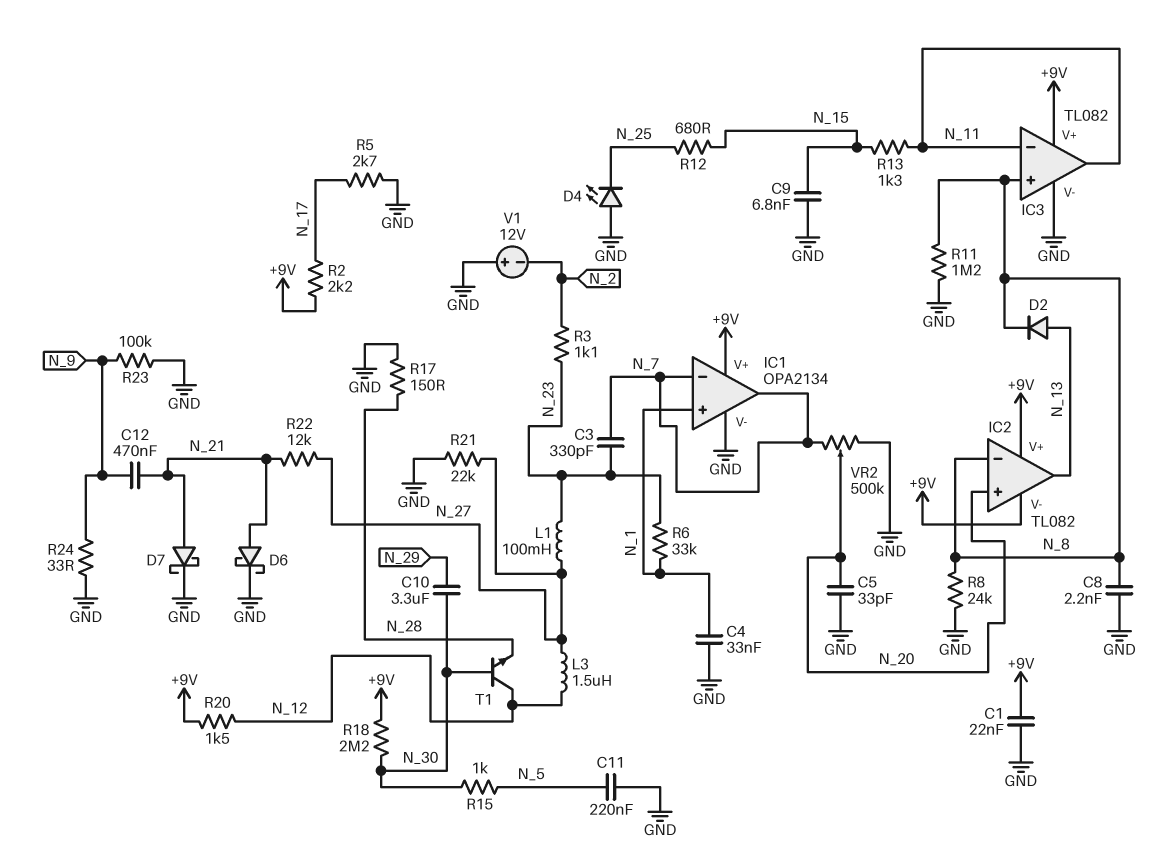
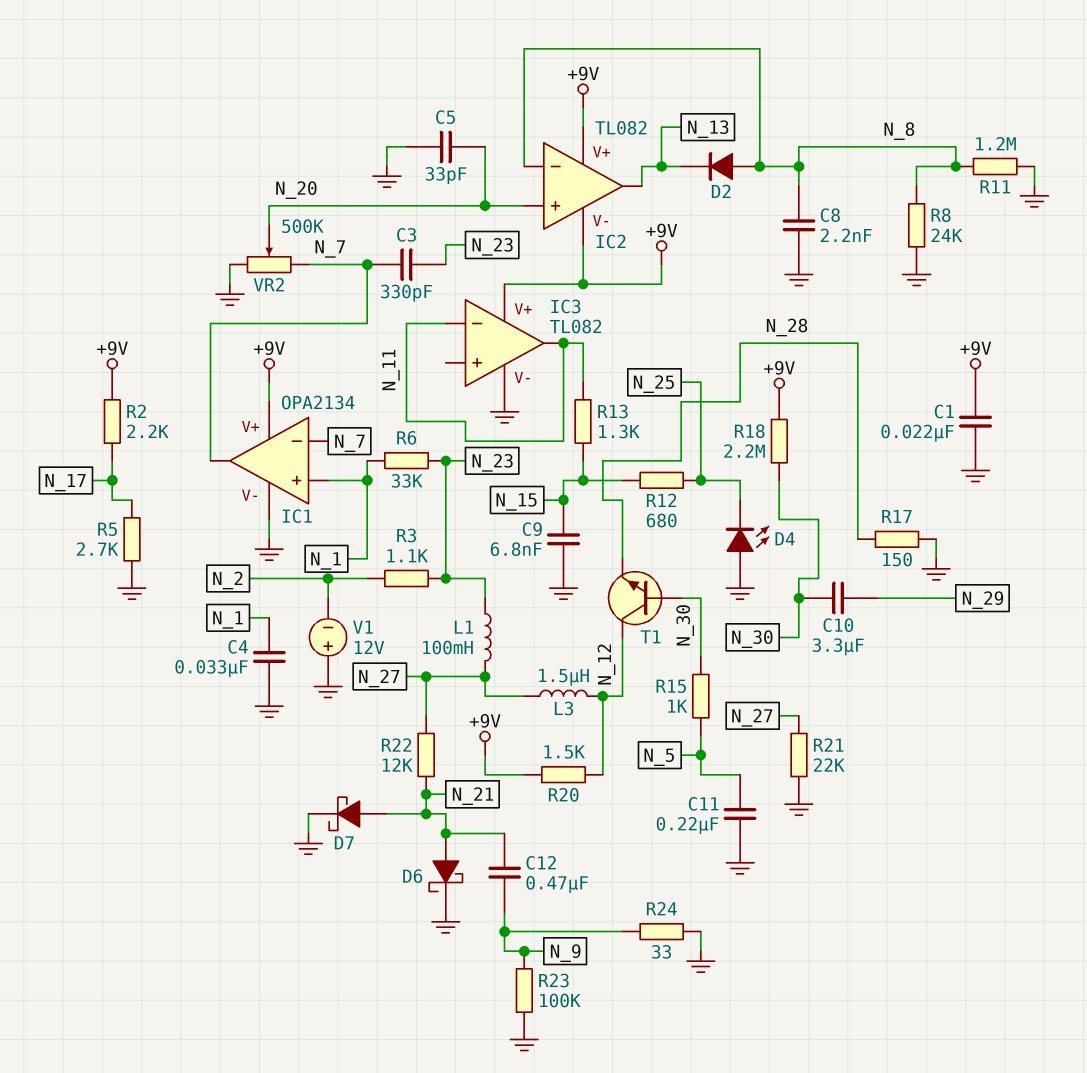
D2: diode (A N_13, K N_8) -> diode (A N_8, K N_13)
IC3 pin in+: N_8 -> none

